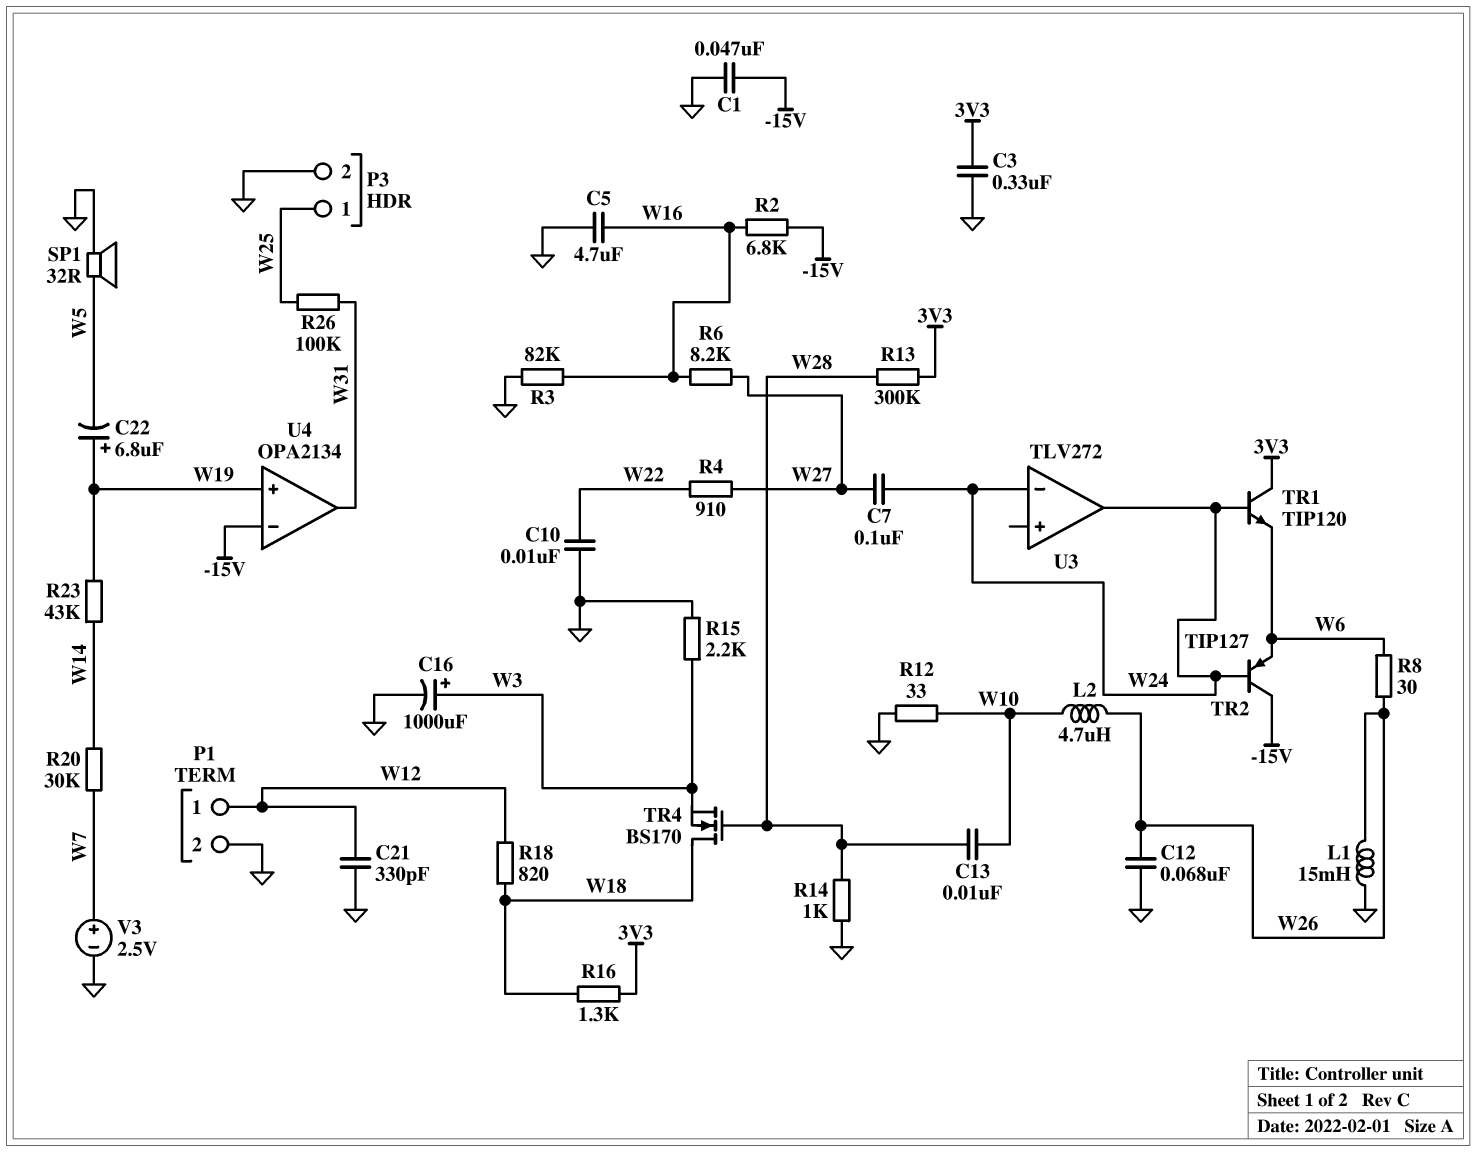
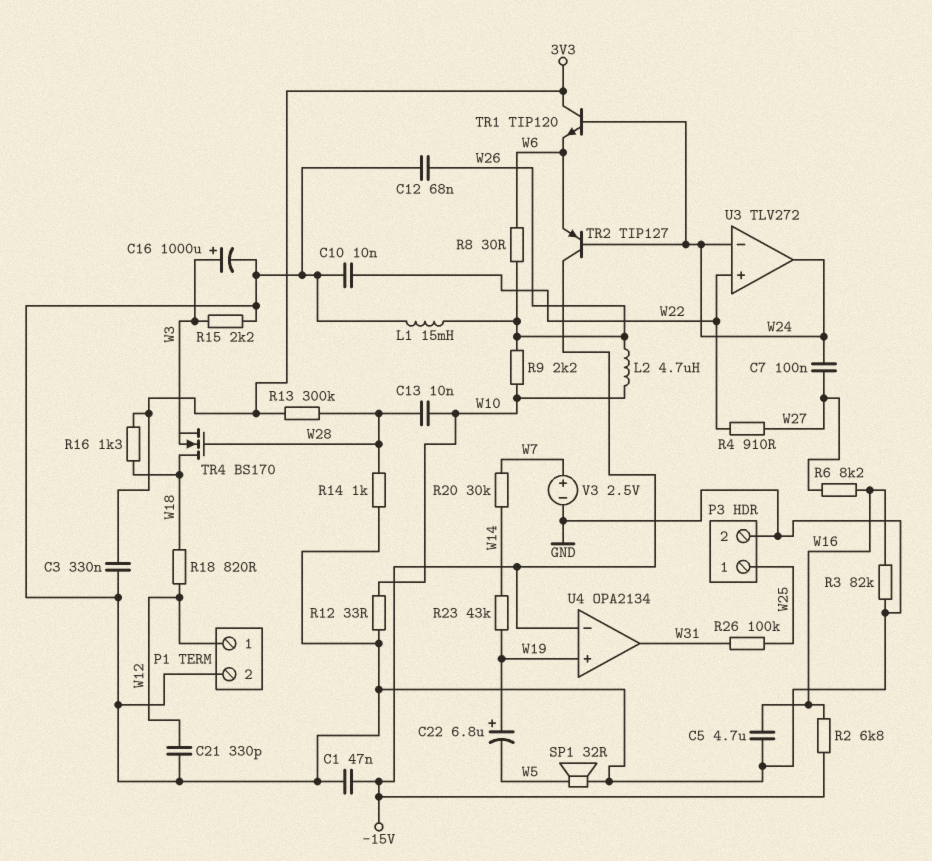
R9: none -> 2.2k (W10, W26)
U3 pin in+: none -> W22

